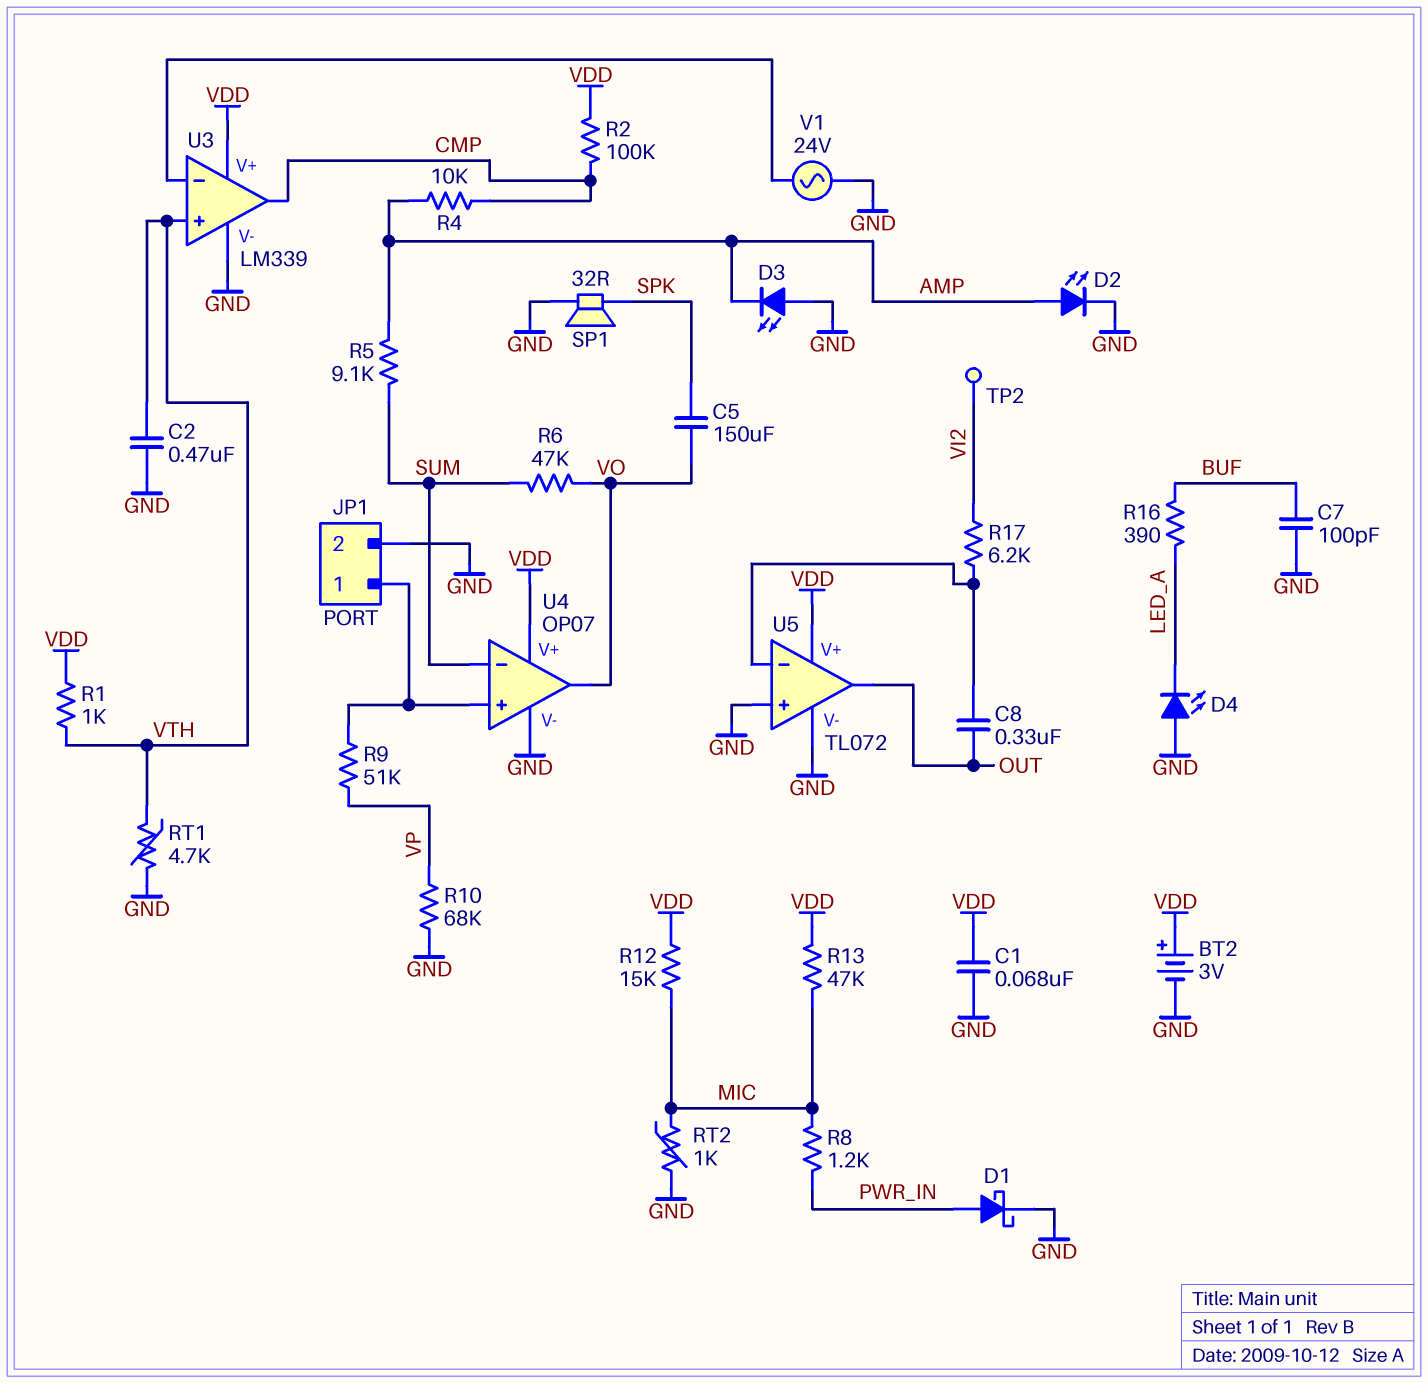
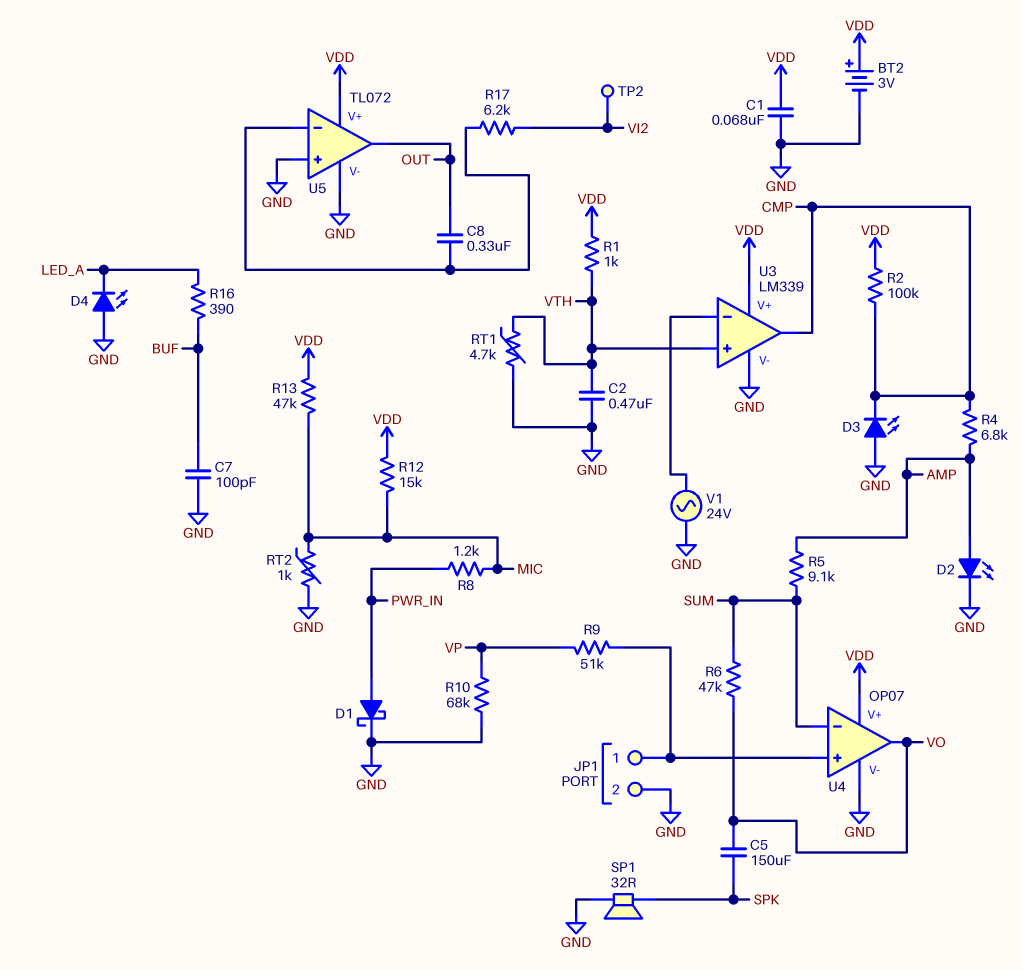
D3: LED (A GND, K AMP) -> LED (A GND, K CMP)
R4: 10k (AMP, CMP) -> 6.8k (AMP, CMP)

